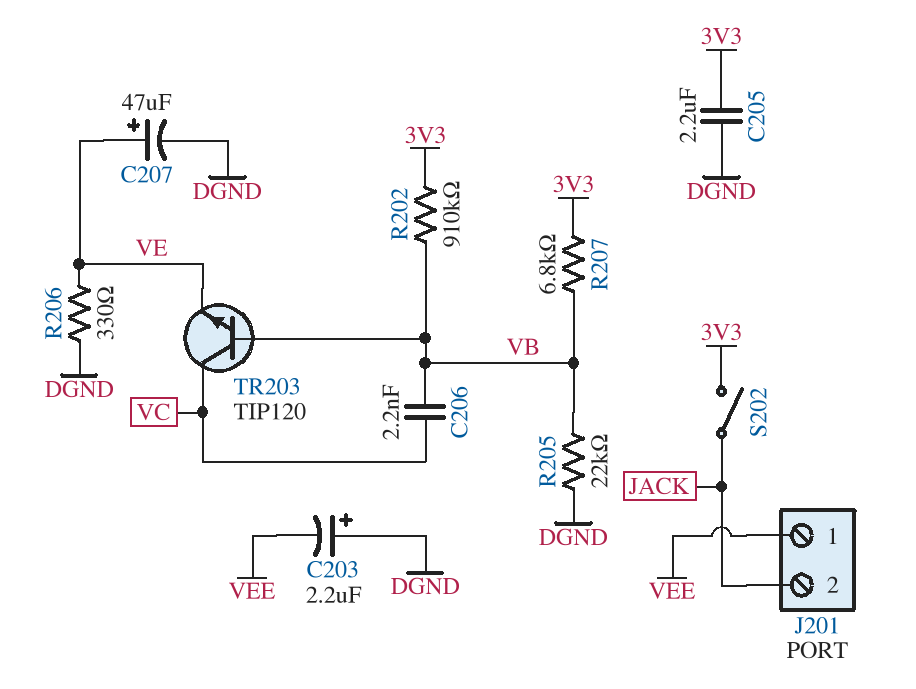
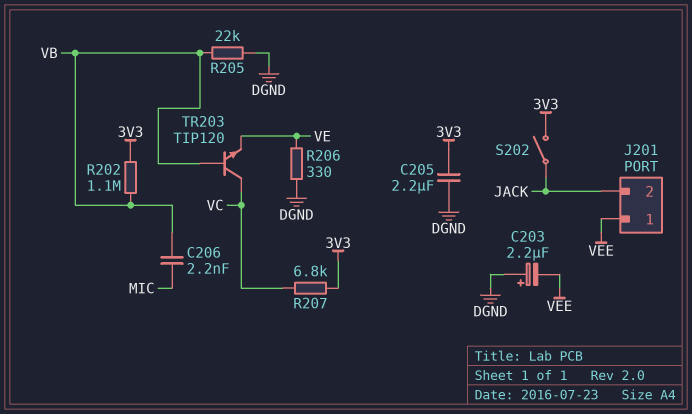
C206: 2.2nF (VB, VC) -> 2.2nF (MIC, VB)
C207: 47uF (plus VE, minus DGND) -> none
R202: 910k (3V3, VB) -> 1.1M (3V3, VB)
R207: 6.8k (3V3, VB) -> 6.8k (3V3, VC)

